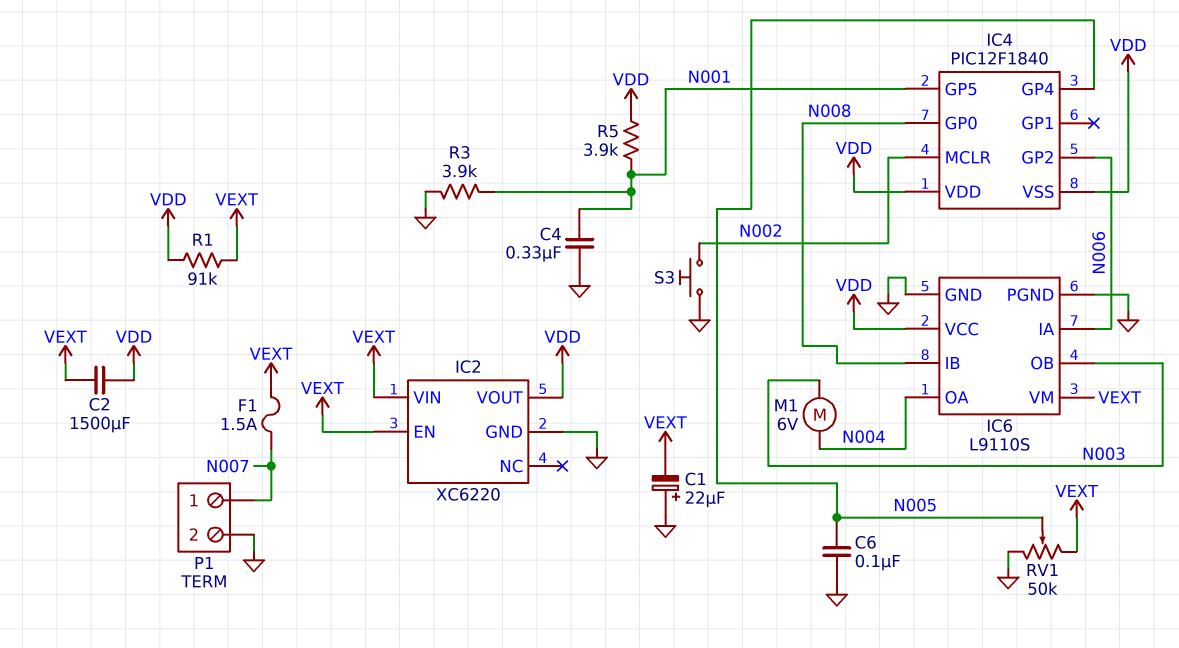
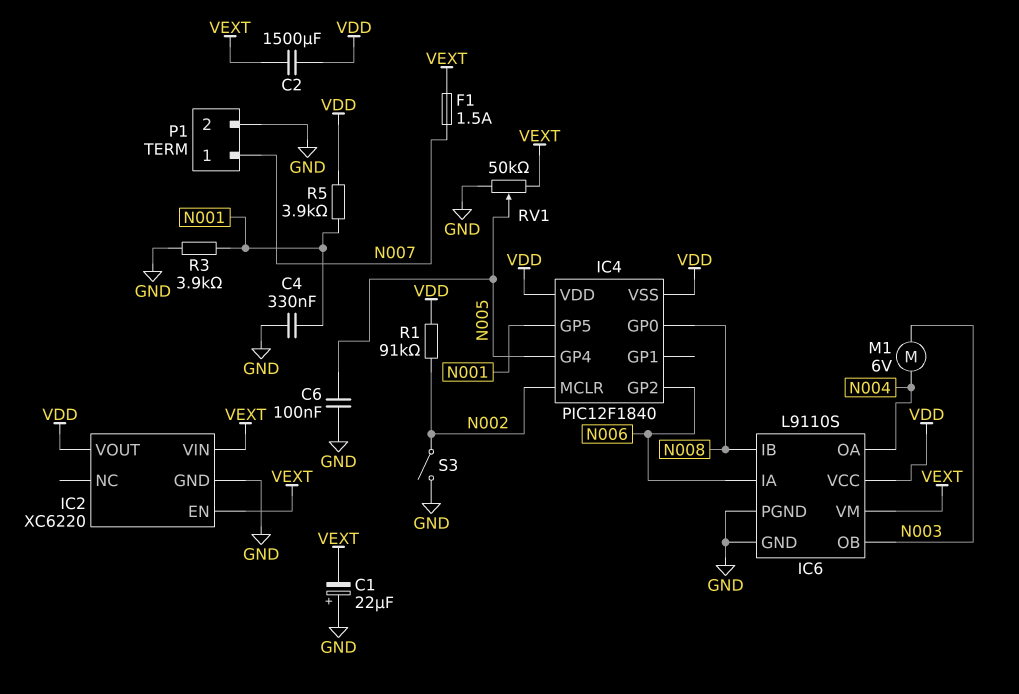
R1: 91k (VDD, VEXT) -> 91k (N002, VDD)
S3: button (GND, N002) -> switch (GND, N002)

